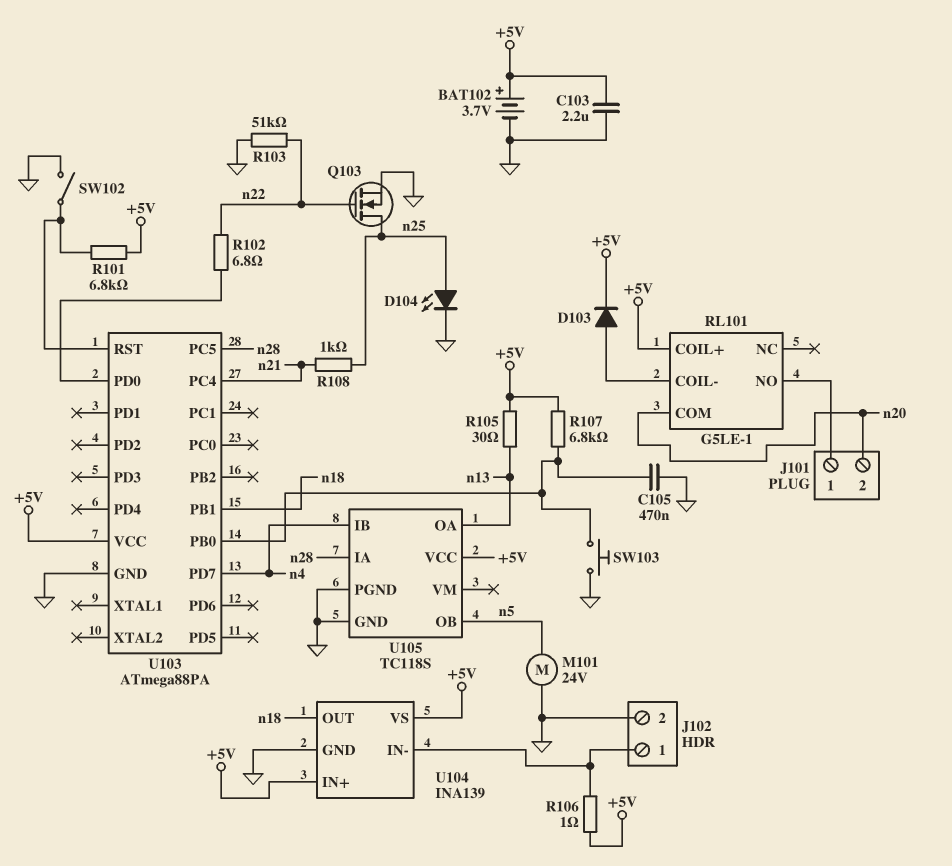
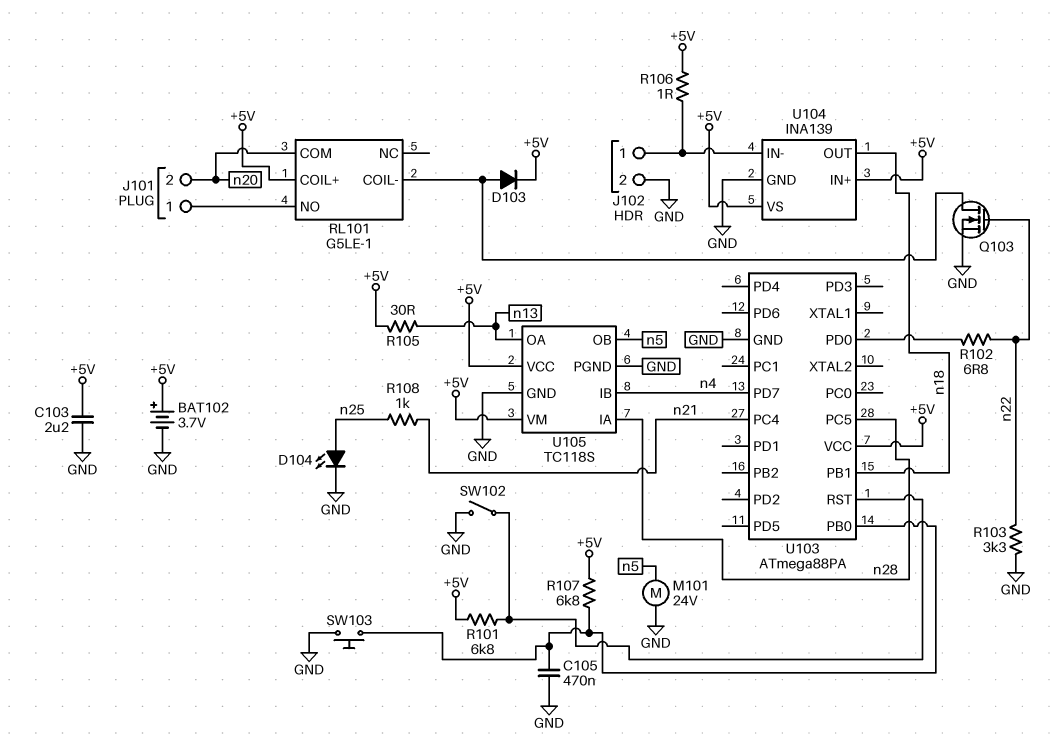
Q103: NMOS (G n22, D n25, S GND) -> NMOS (G n22, D RL101/COIL-, S GND)
R103: 51k (GND, n22) -> 3.3k (GND, n22)
U105 pin VM: none -> +5V

